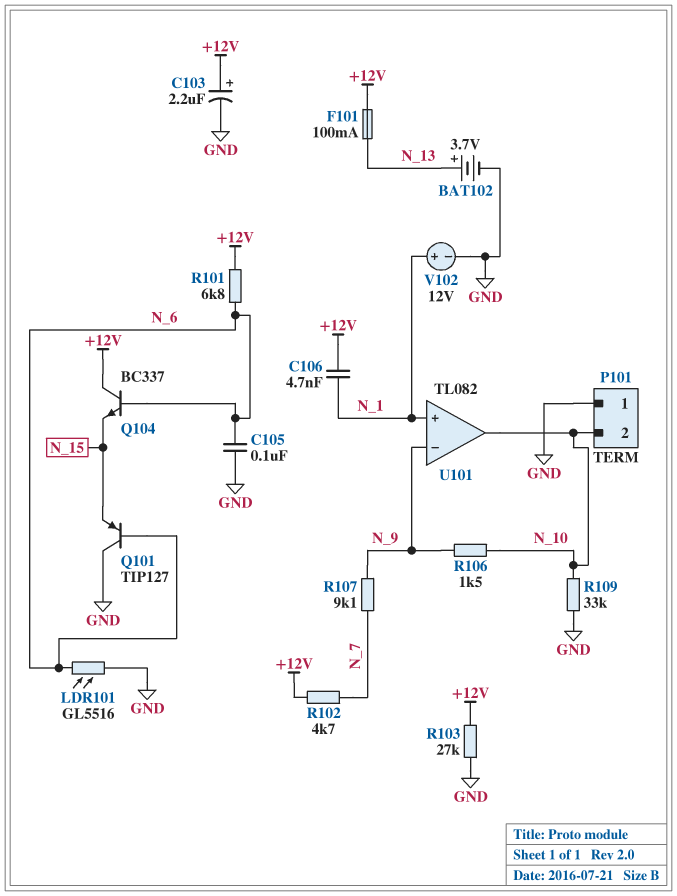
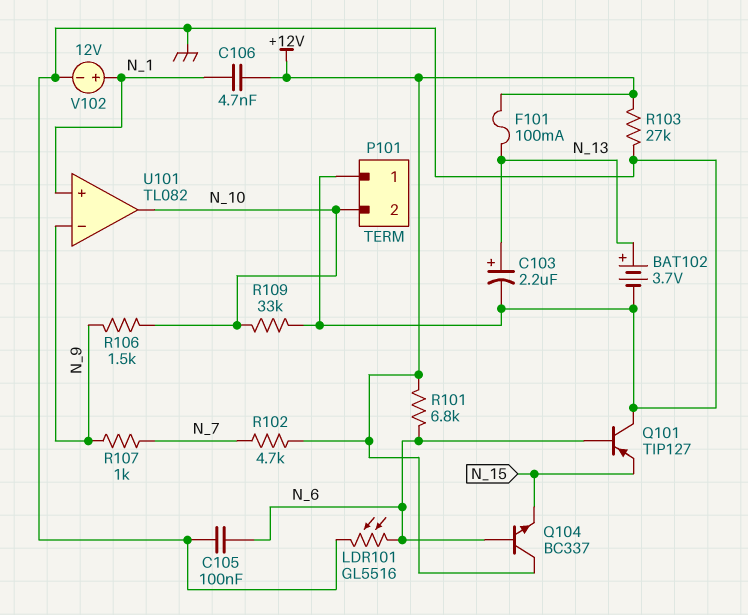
C103: 2.2uF (plus +12V, minus GND) -> 2.2uF (plus N_13, minus GND)
R107: 9.1k (N_7, N_9) -> 1k (N_7, N_9)

